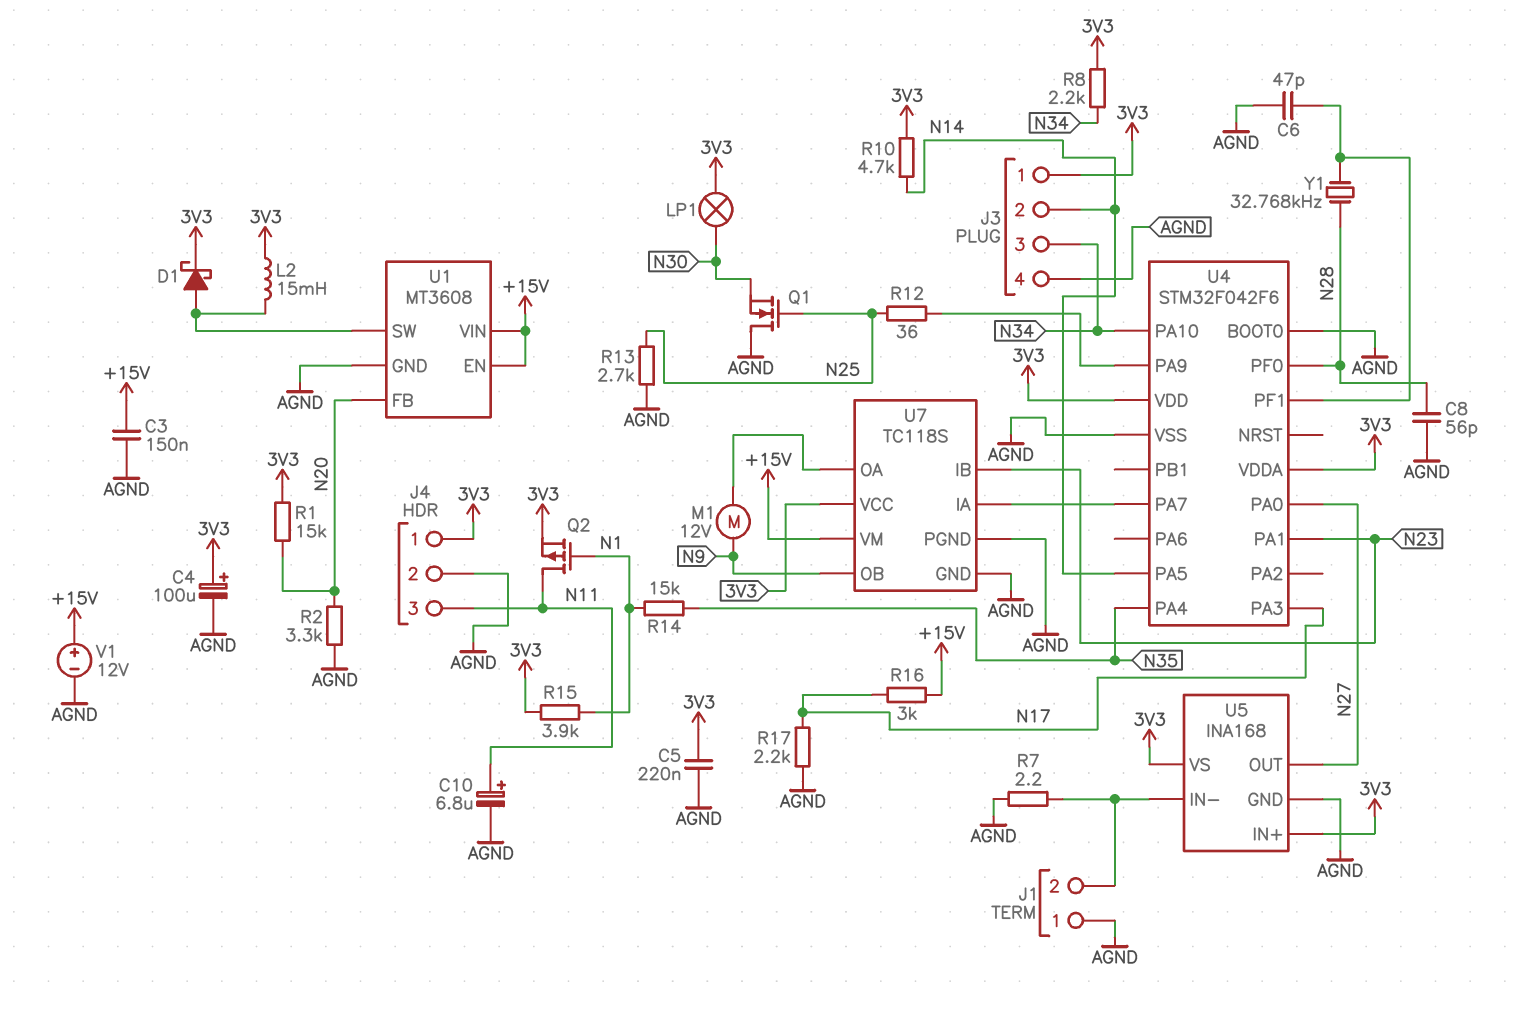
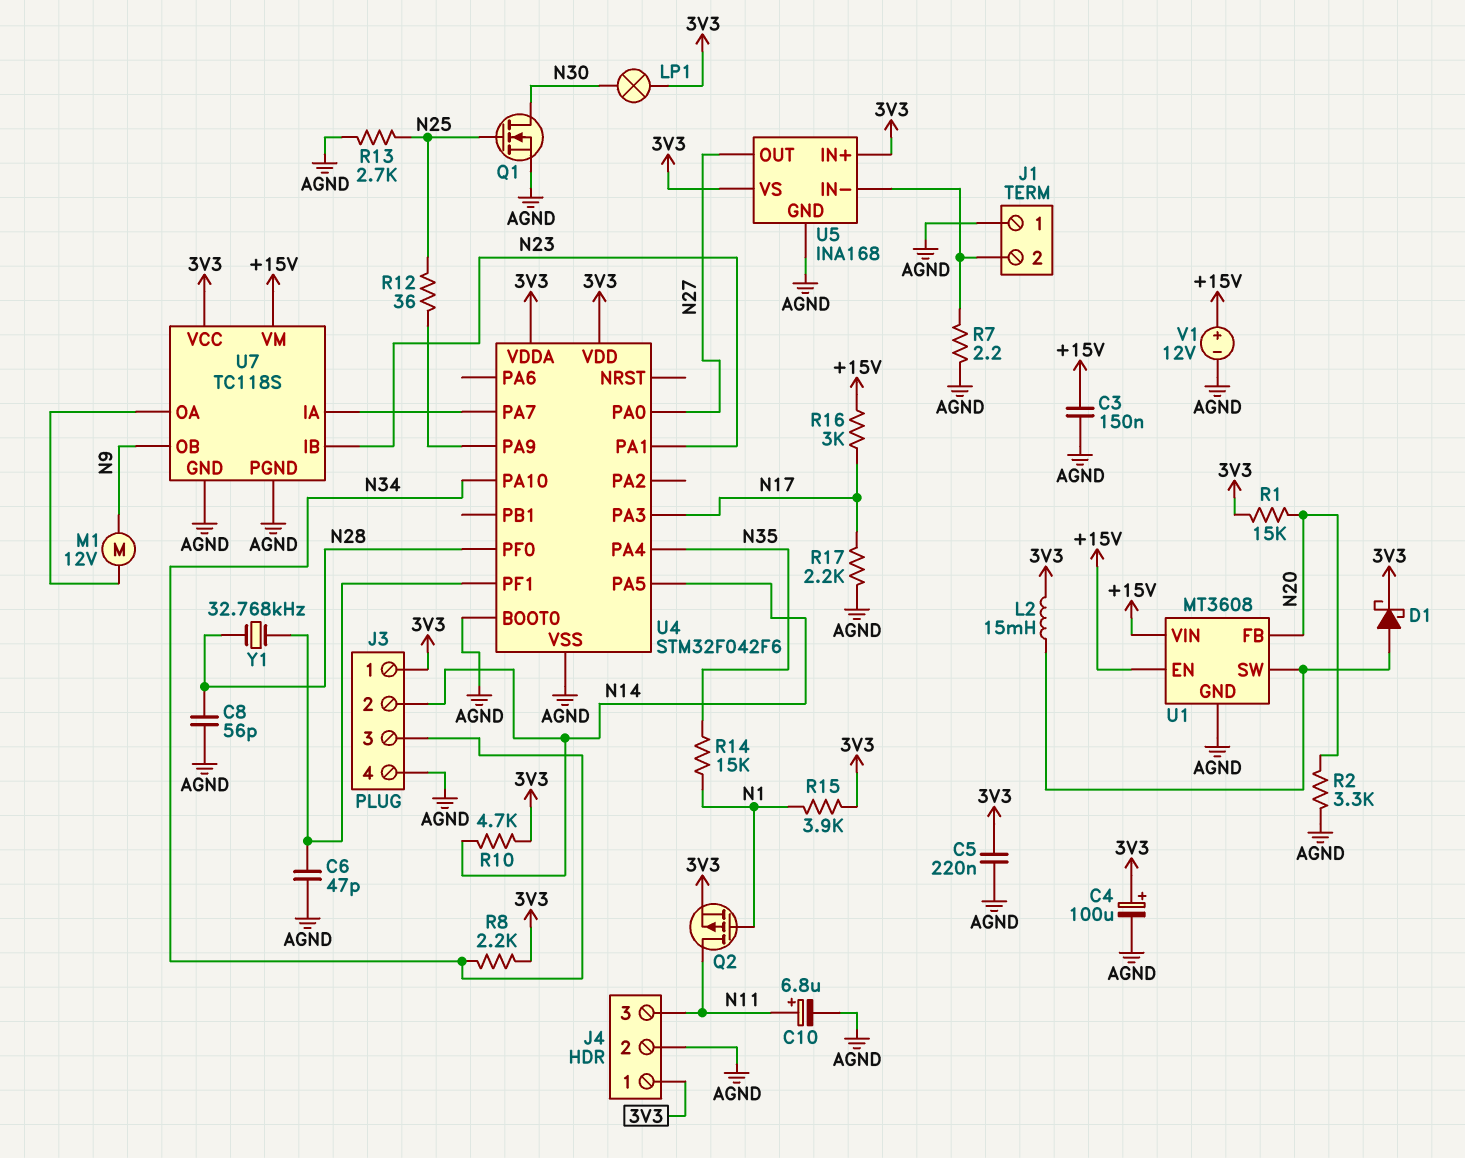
Q1: NMOS (G N25, D AGND, S N30) -> NMOS (G N25, D N30, S AGND)

